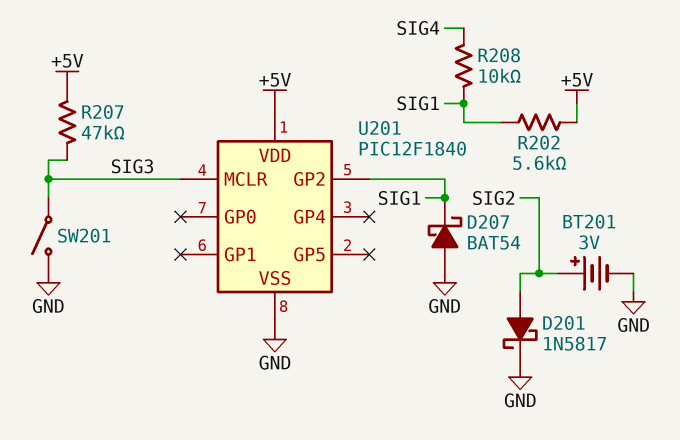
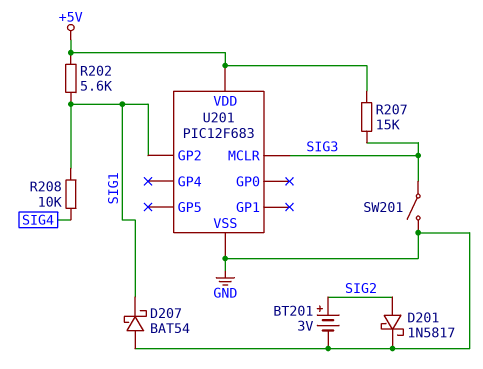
R207: 47k (+5V, SIG3) -> 15k (+5V, SIG3)
U201: PIC12F1840 -> PIC12F683

